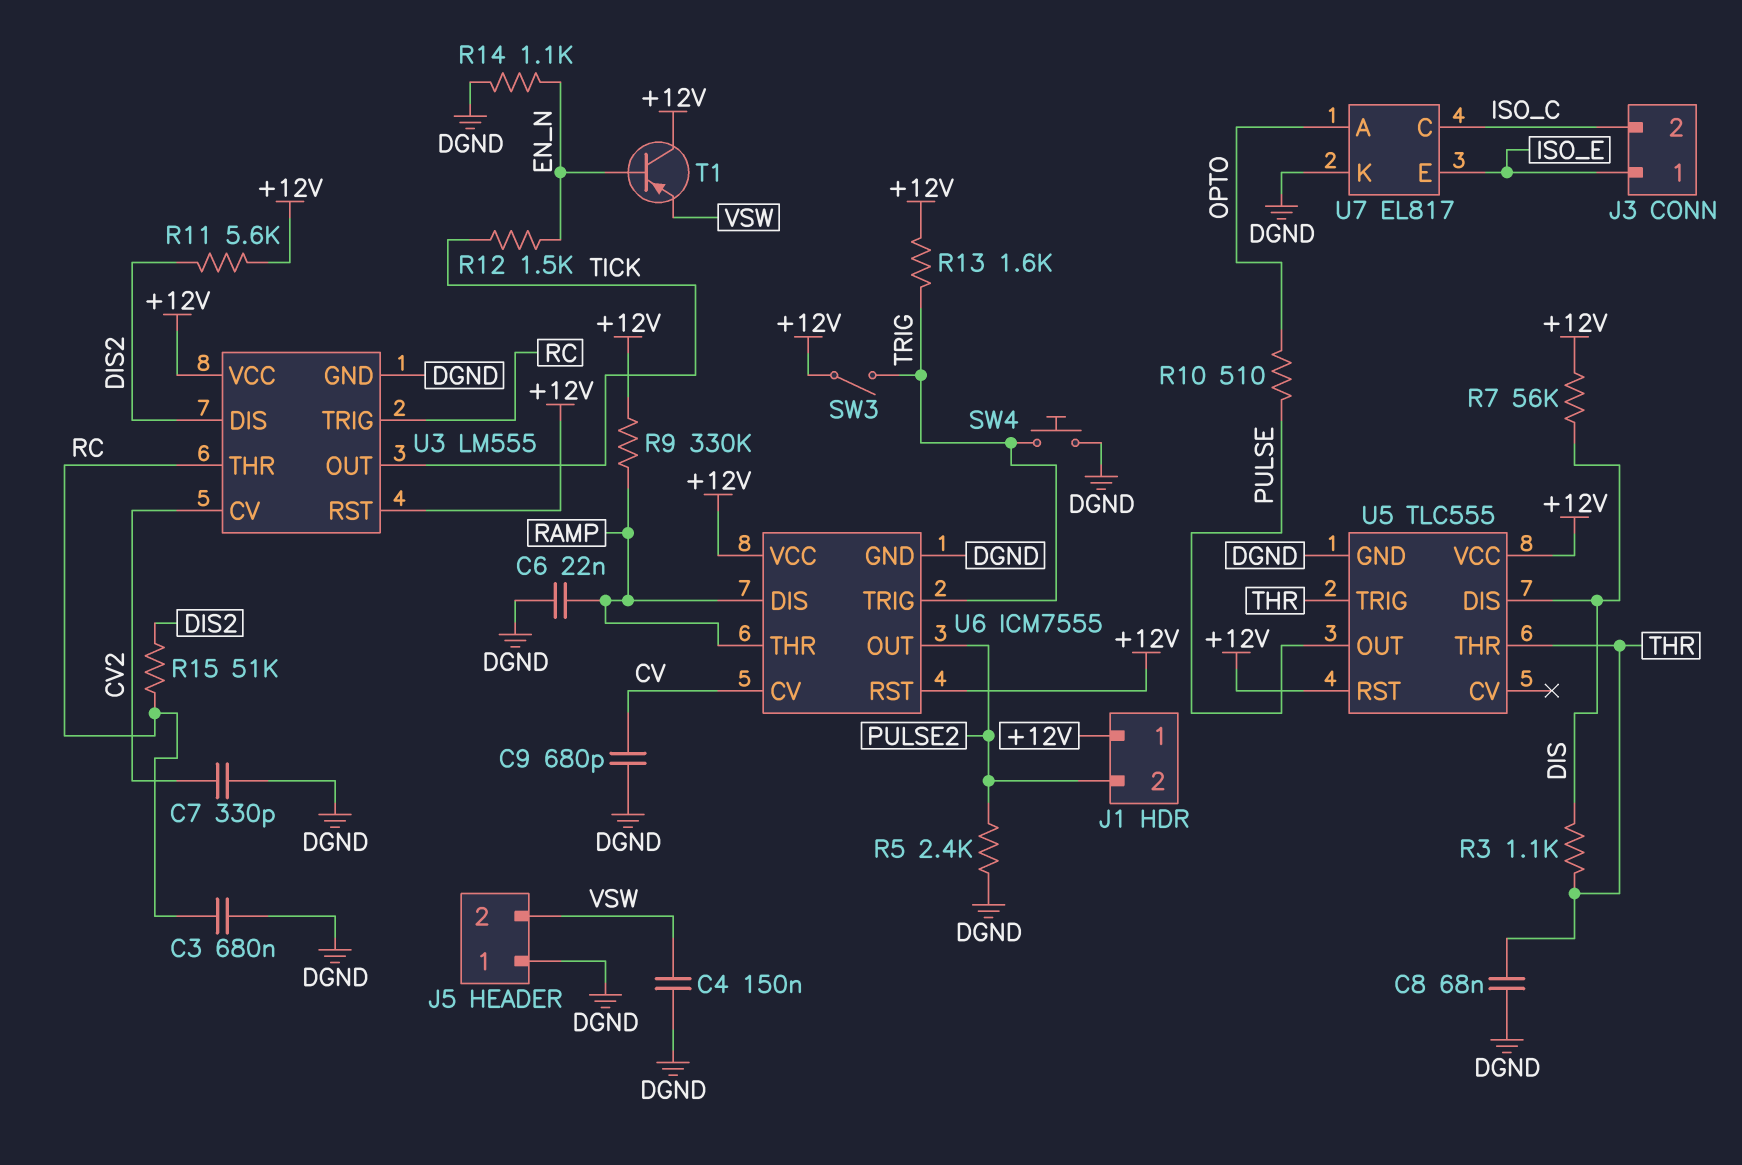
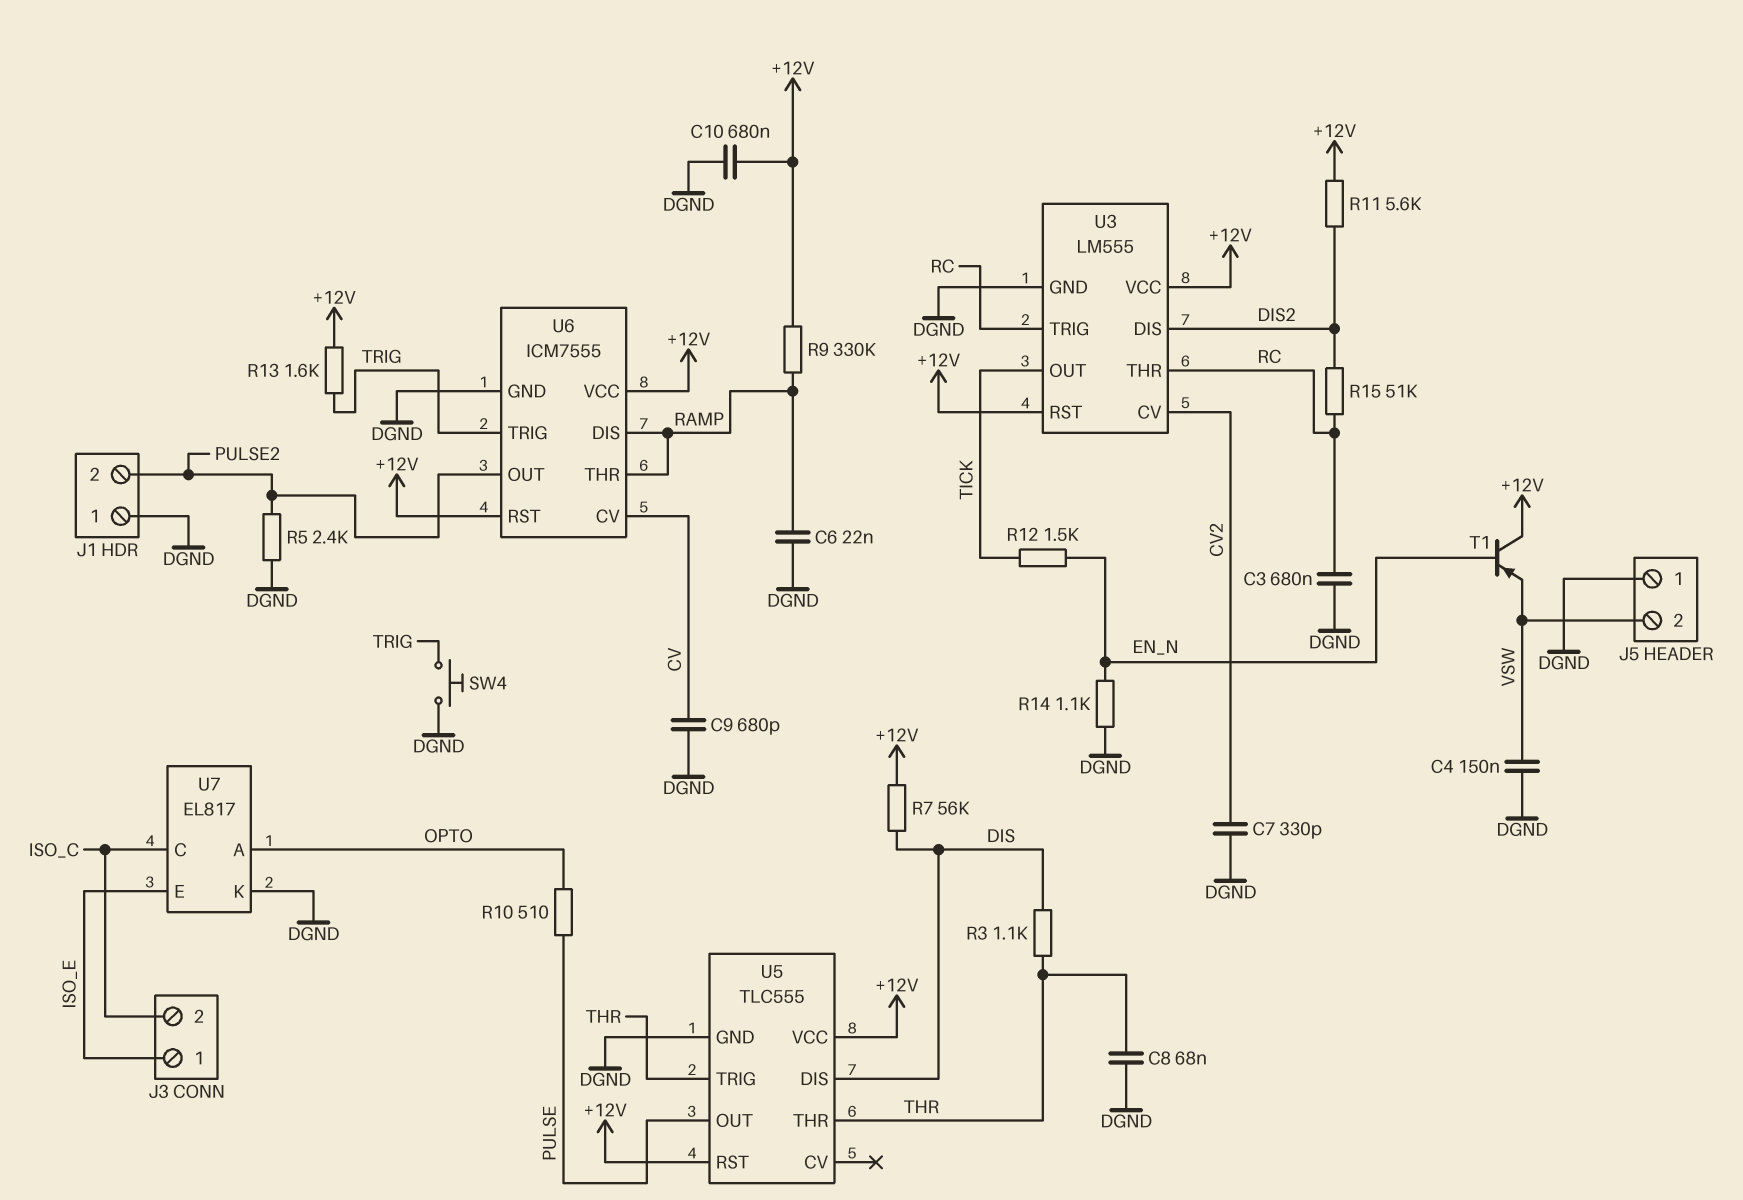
C10: none -> 680nF (+12V, DGND)
J1 pin 1: +12V -> DGND
SW3: switch (+12V, TRIG) -> none

